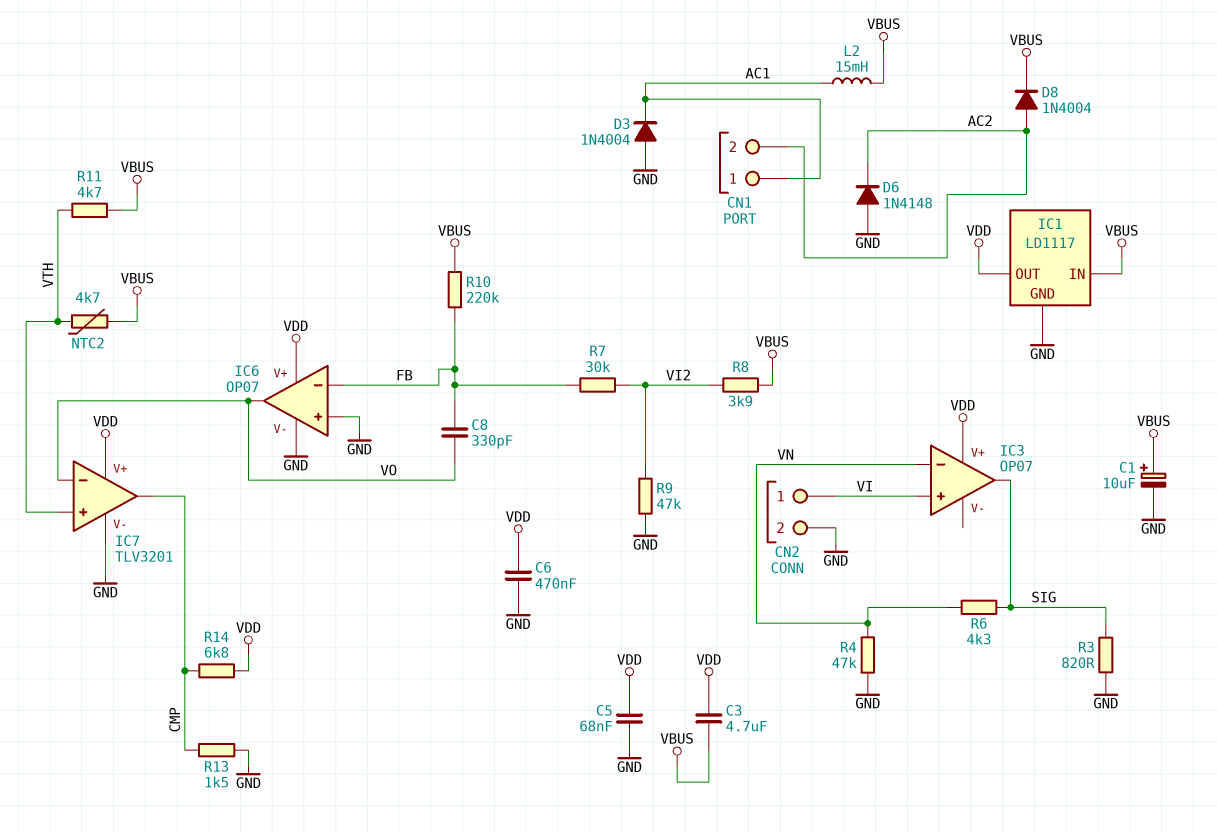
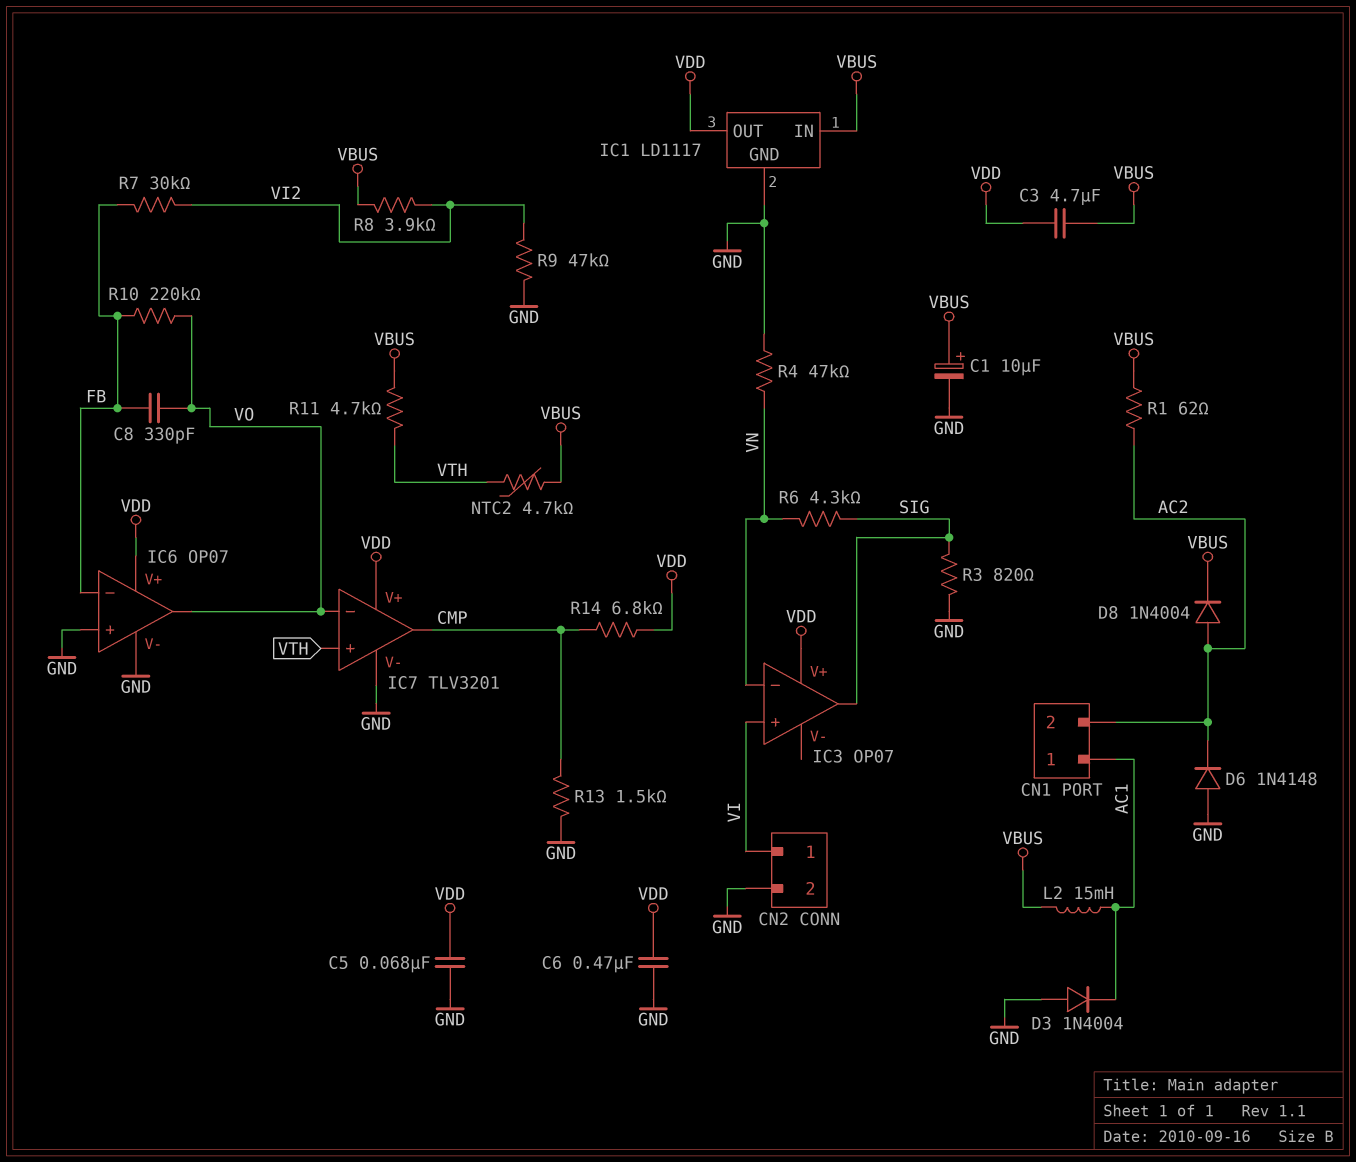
R1: none -> 62 (AC2, VBUS)
R10: 220k (FB, VBUS) -> 220k (FB, VO)

